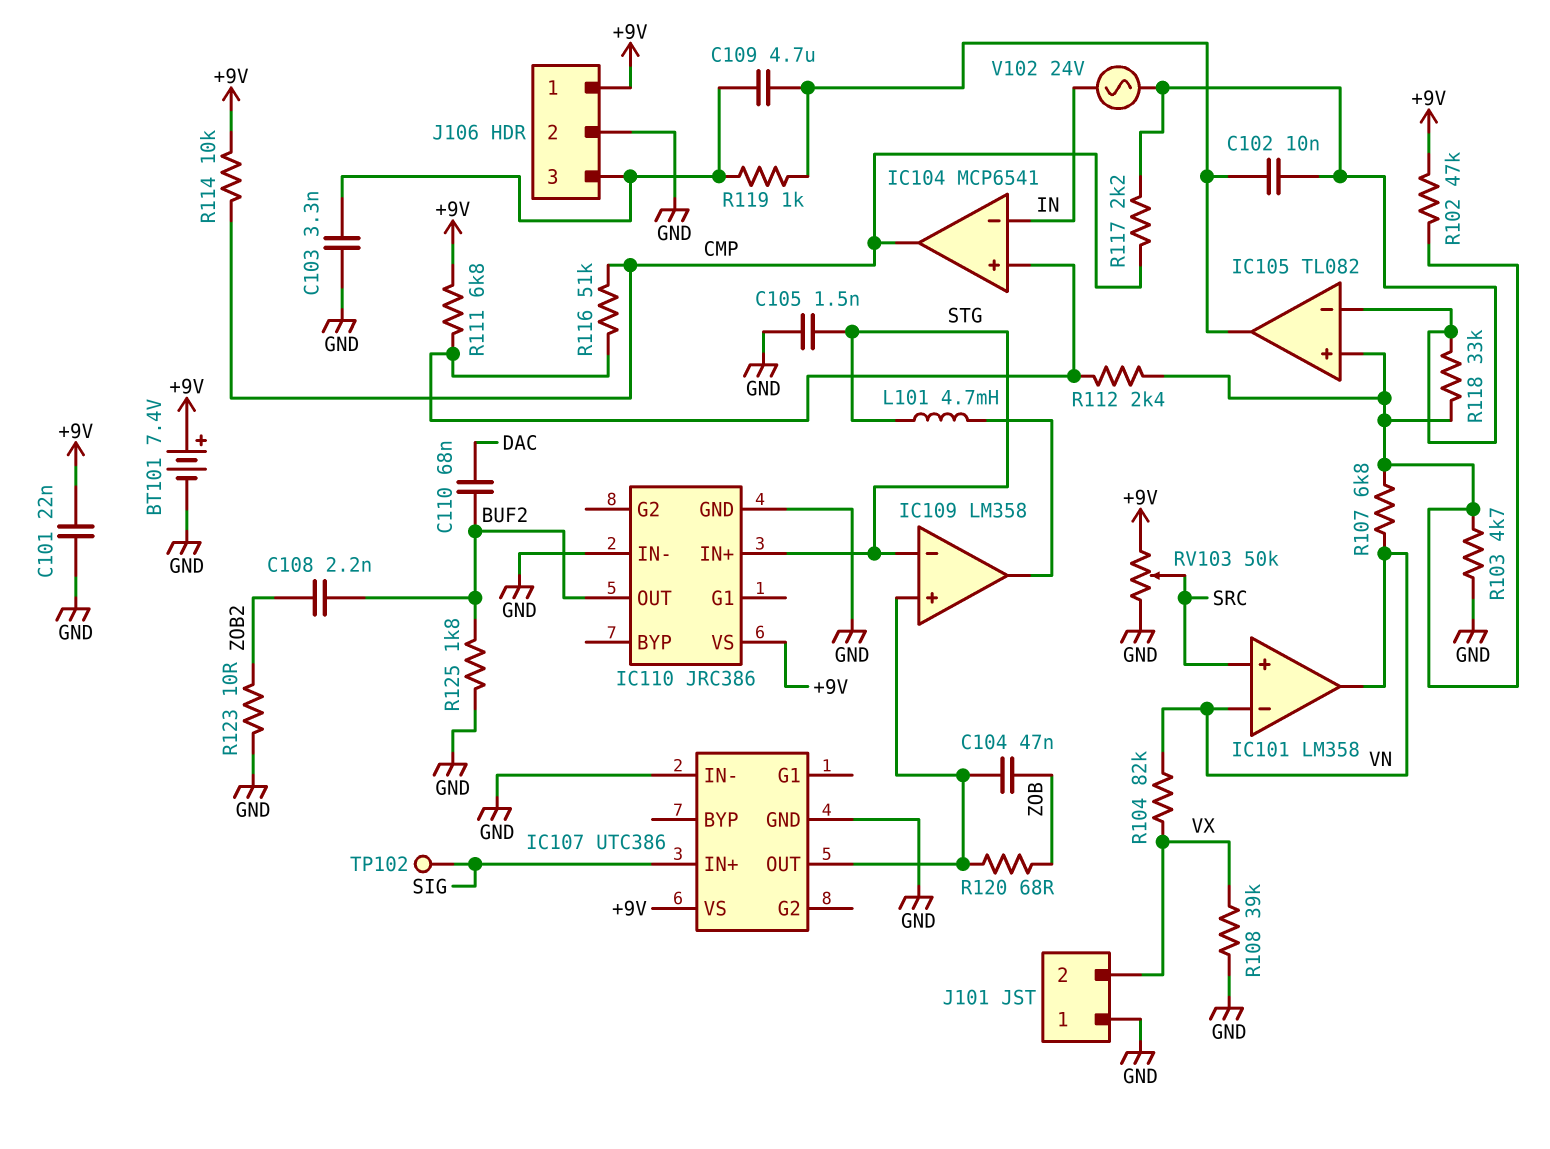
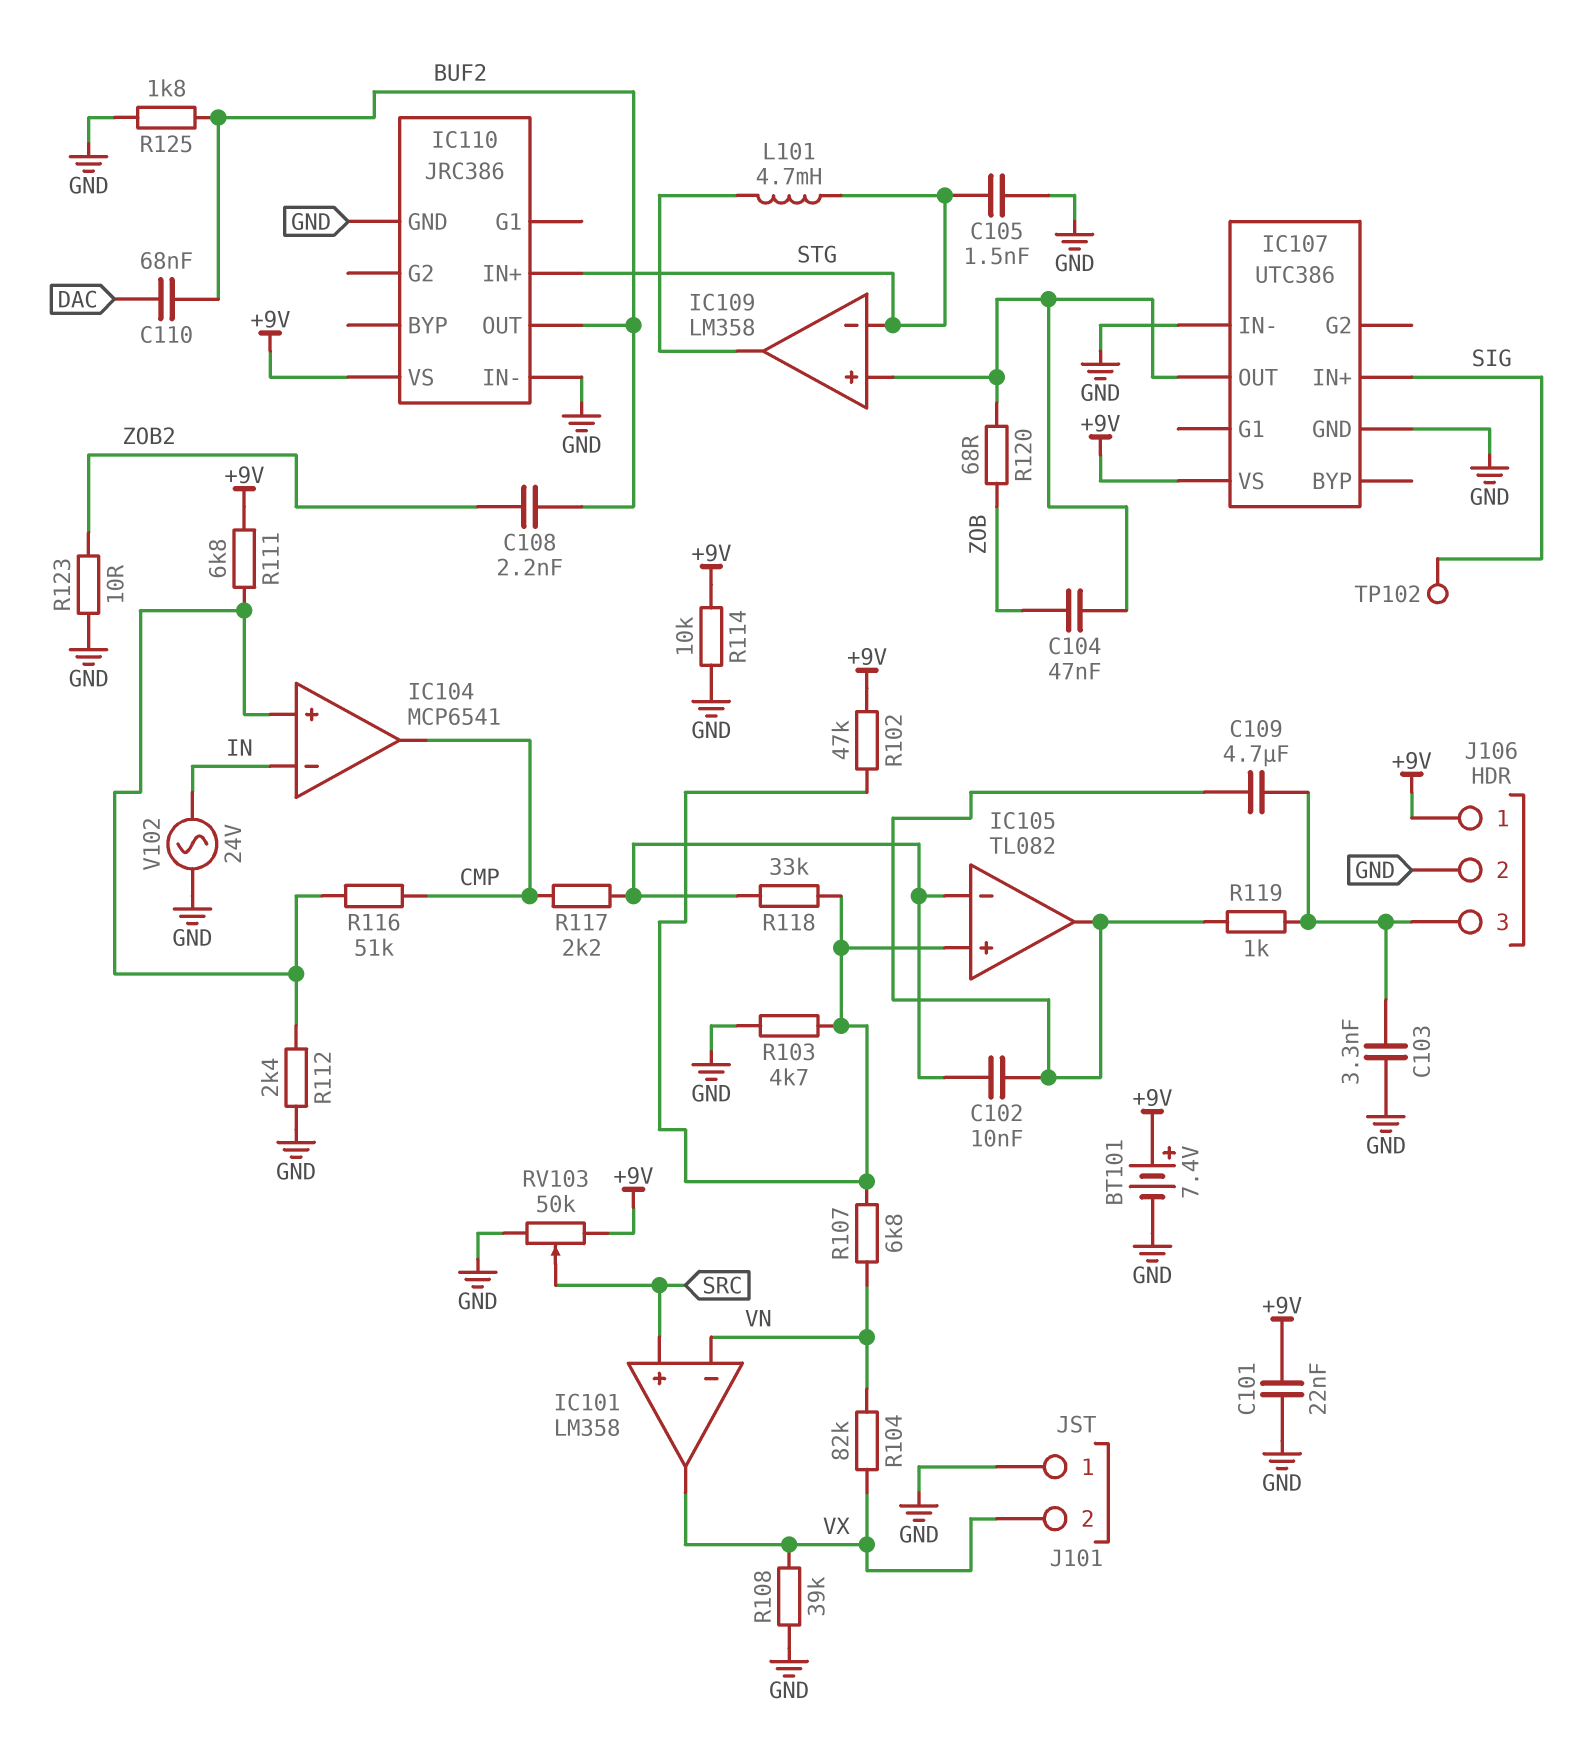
IC101 pin out: VN -> VX
R112: 2.4k (IC104/in+, IC105/in+) -> 2.4k (GND, IC104/in+)
R114: 10k (+9V, CMP) -> 10k (+9V, GND)
V102: AC 24V (IC105/in-, IN) -> AC 24V (GND, IN)

